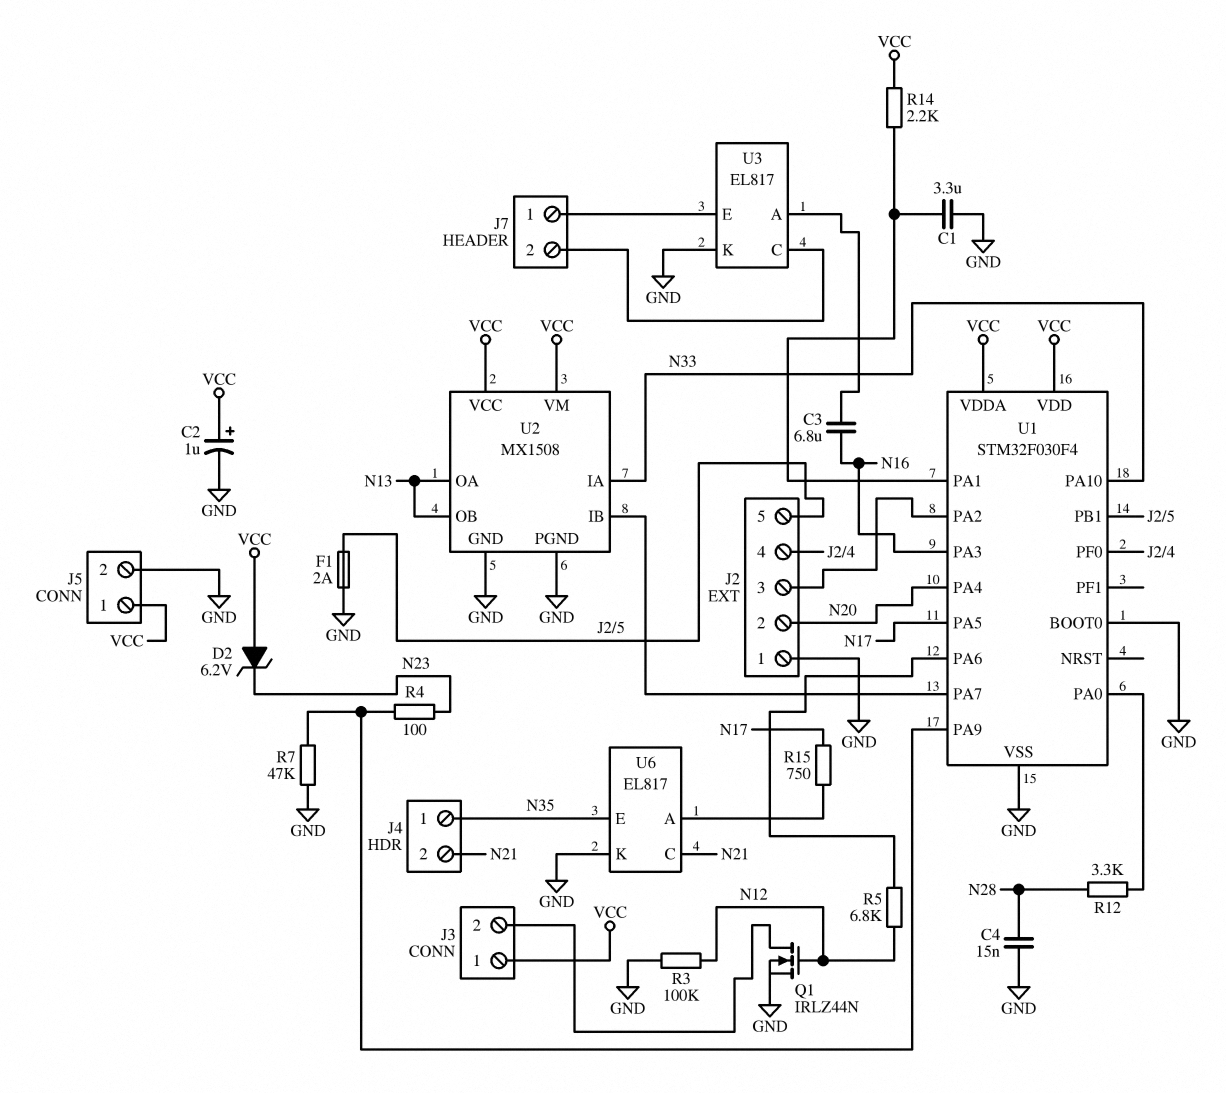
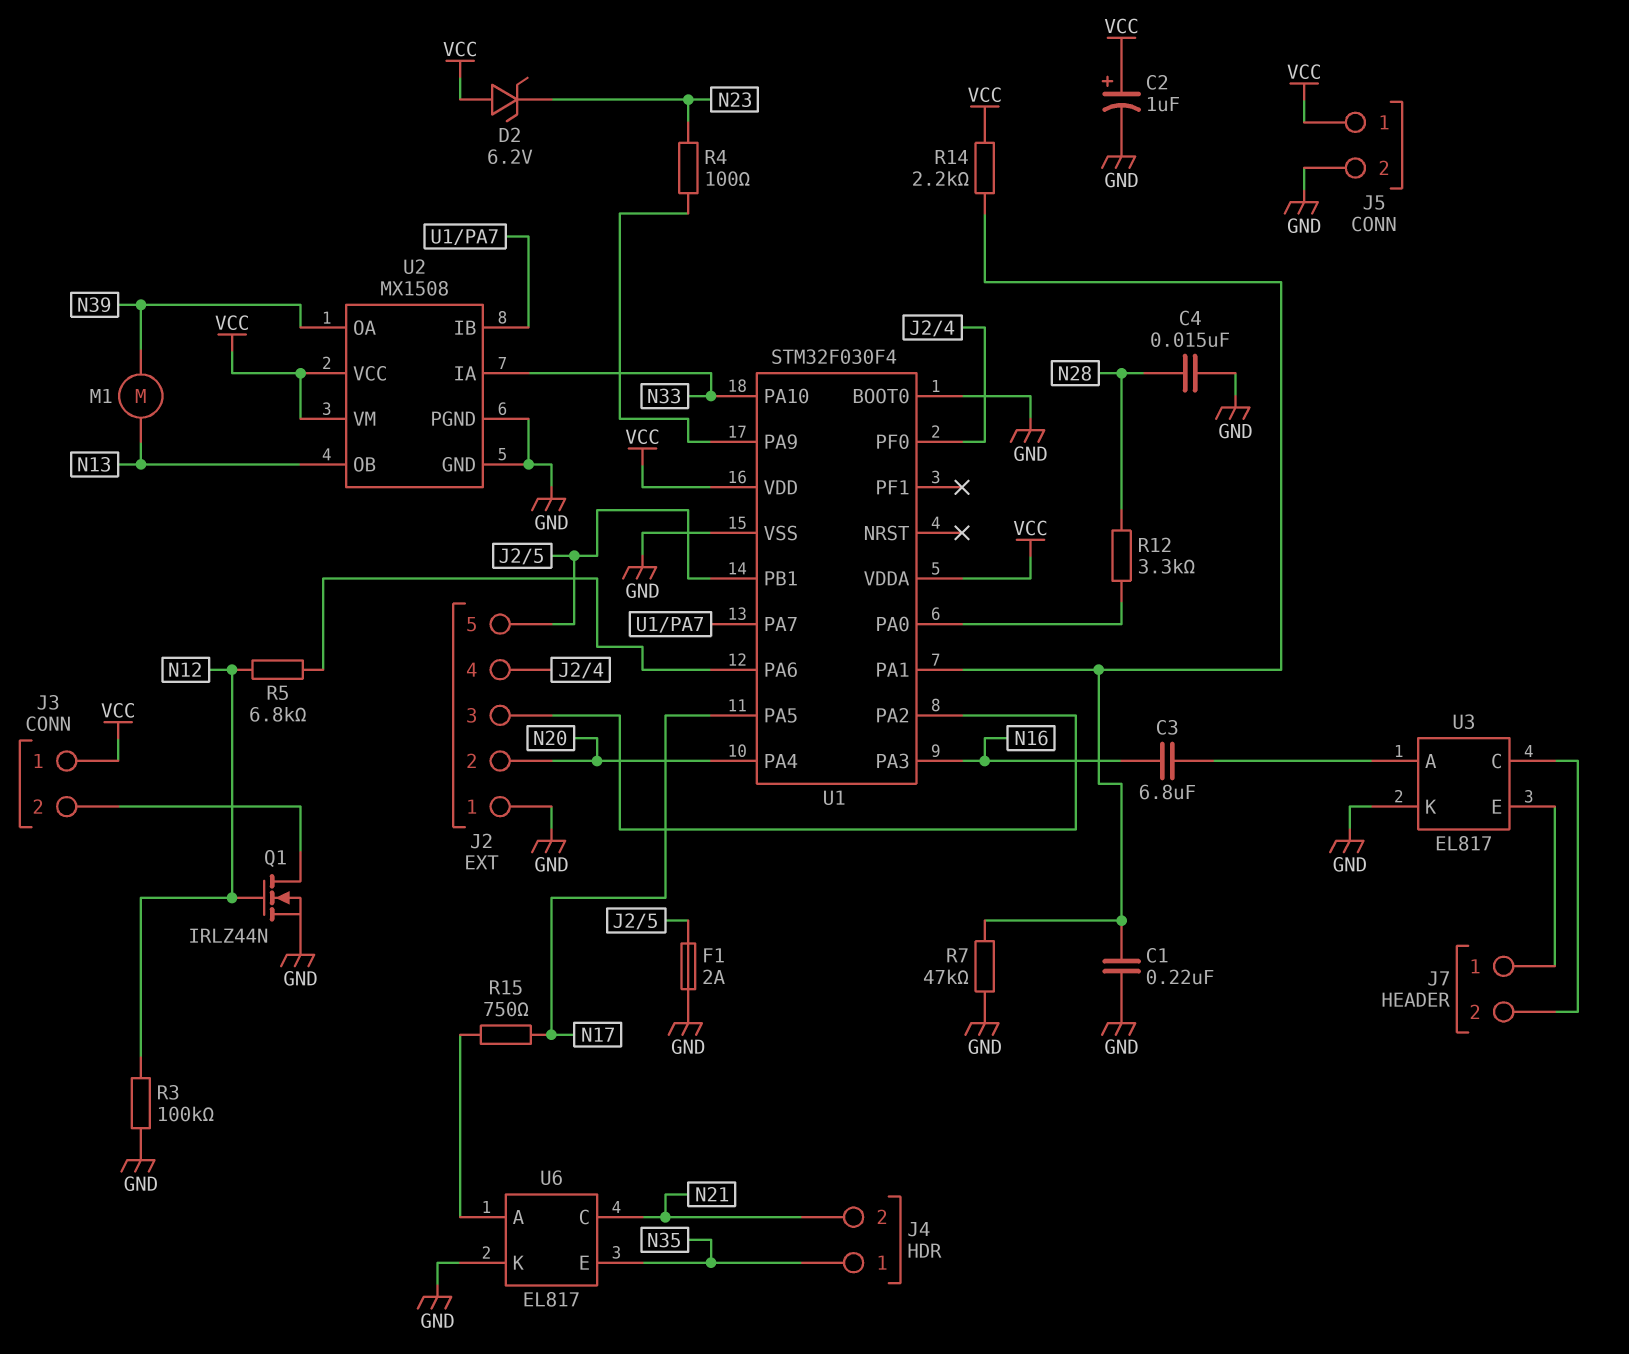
C1: 3.3uF (GND, U1/PA1) -> 220nF (GND, U1/PA1)
M1: none -> motor (N13, N39)
R7: 47k (GND, U1/PA9) -> 47k (GND, U1/PA1)
U2 pin OA: N13 -> N39

